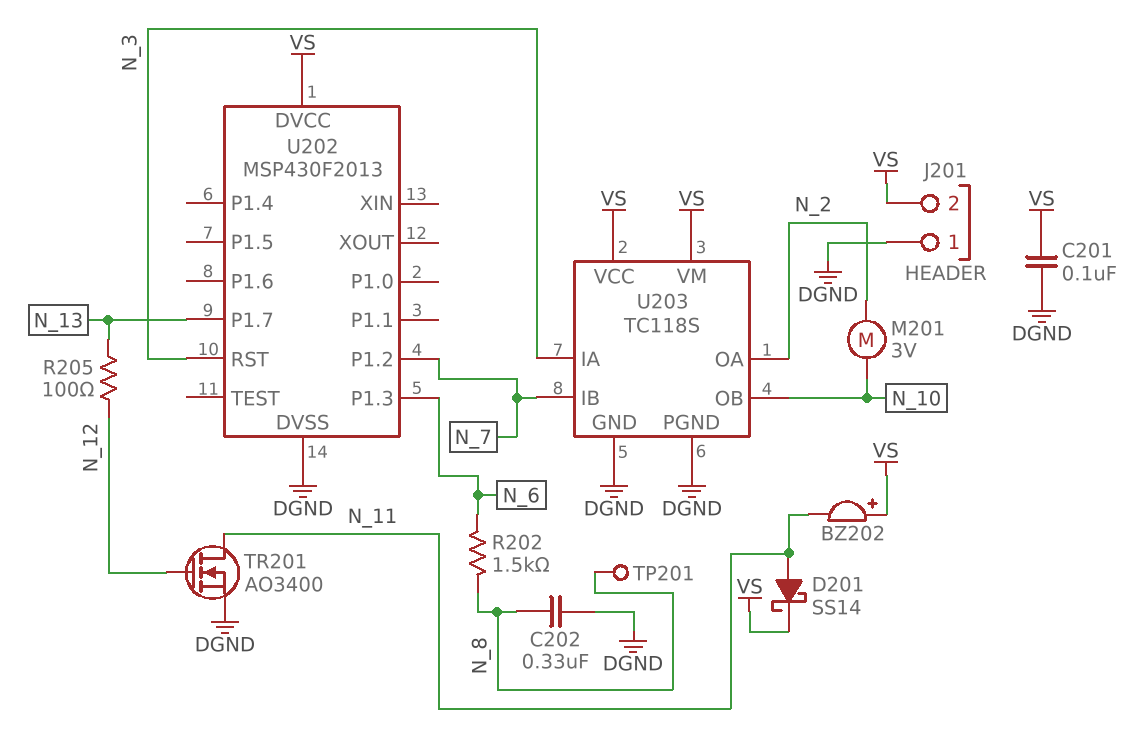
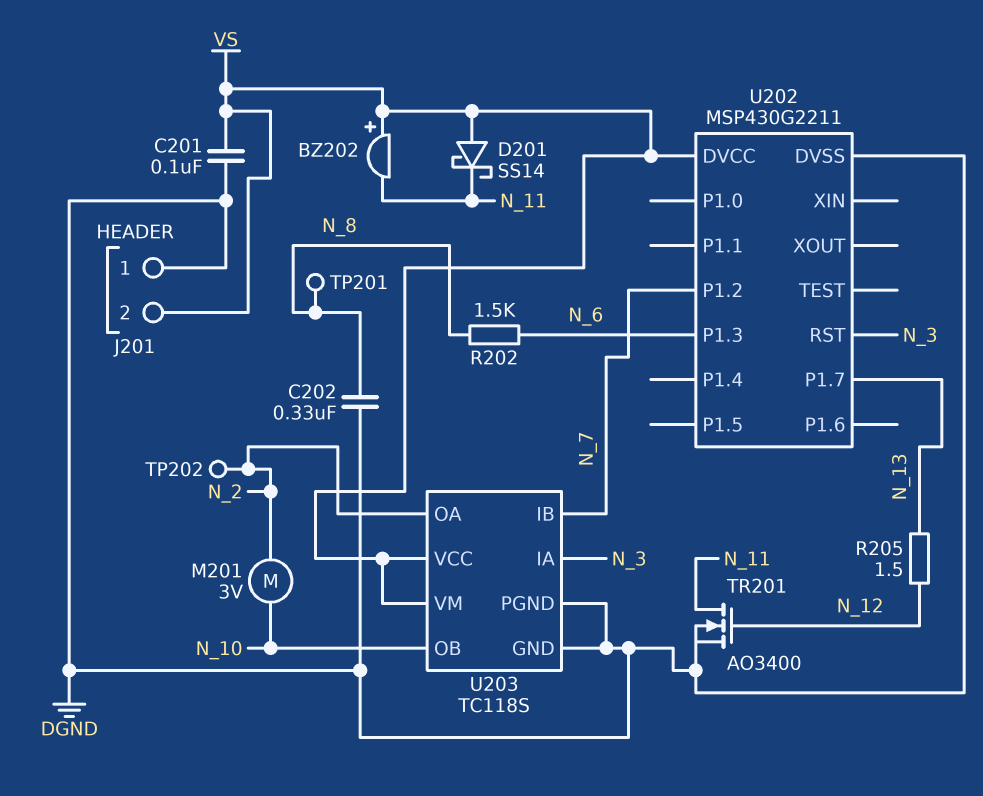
D201: schottky SS14 (A N_11, K VS) -> schottky SS14 (A VS, K N_11)
R205: 100 (N_12, N_13) -> 1.5 (N_12, N_13)
TP202: none -> test point (N_2)
U202: MSP430F2013 -> MSP430G2211

